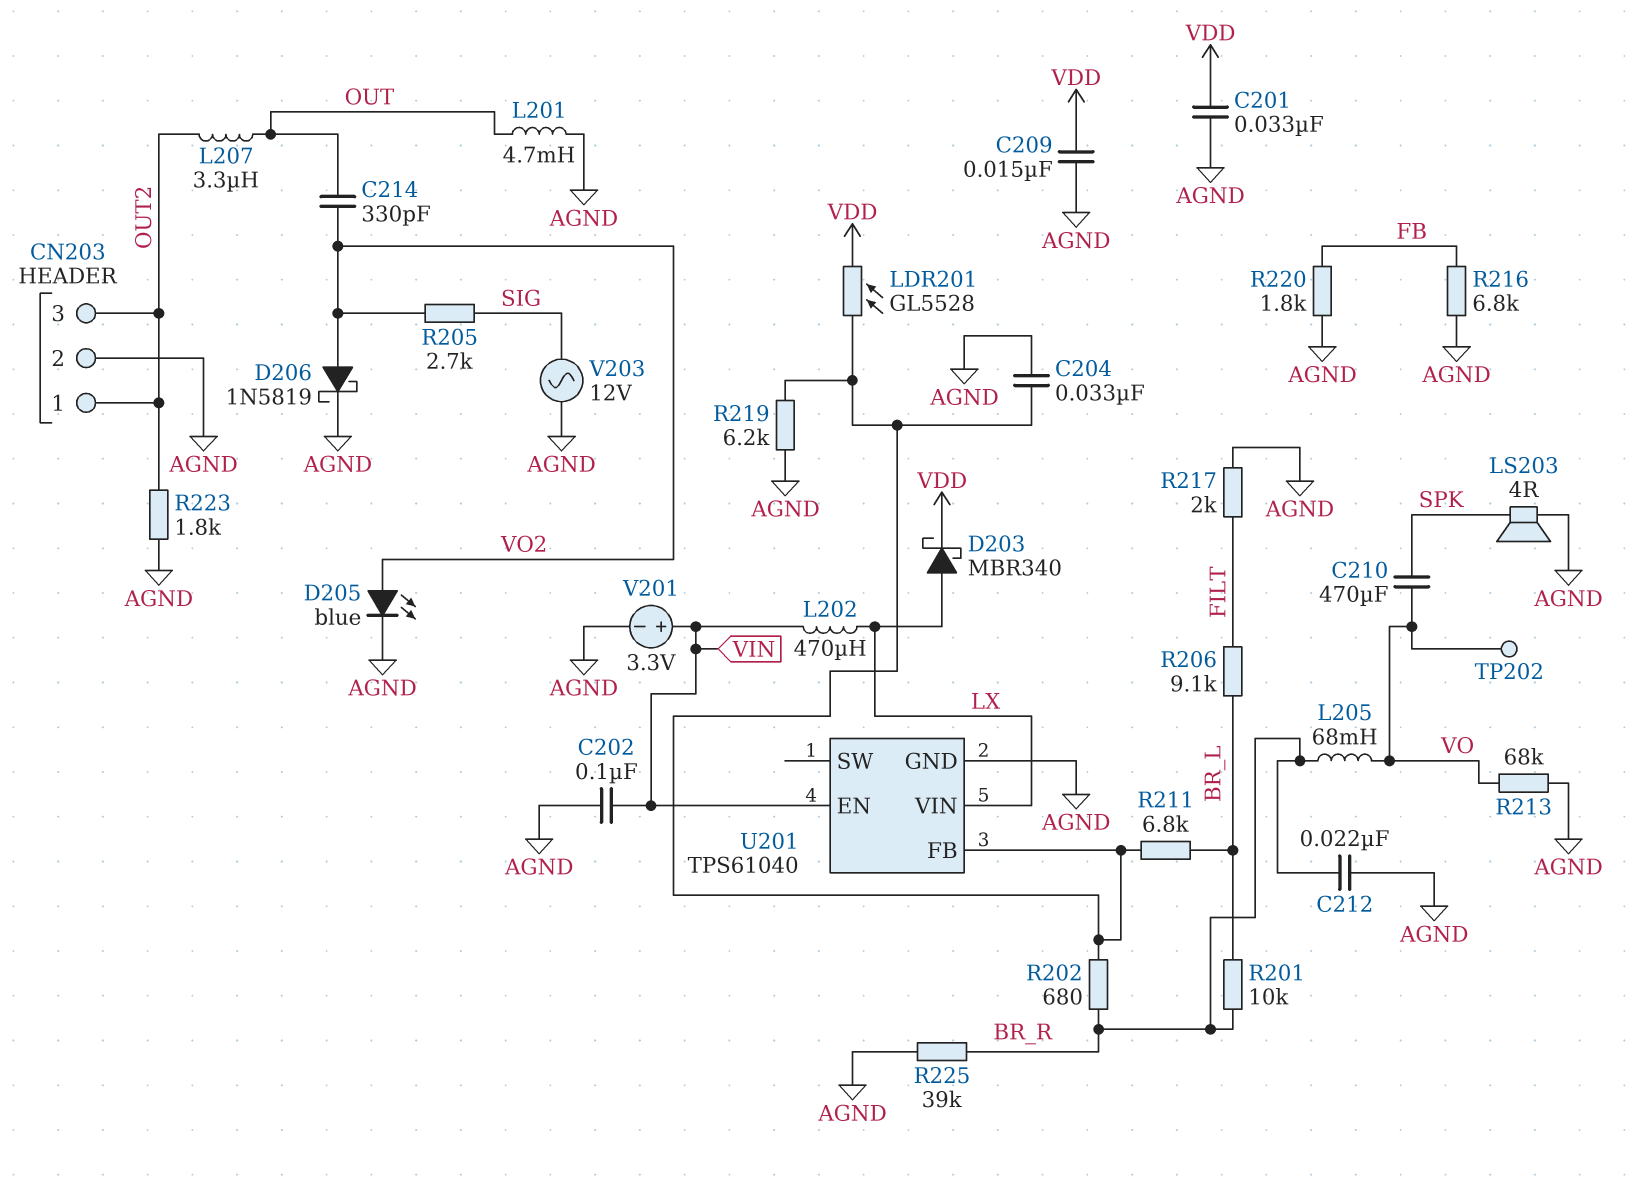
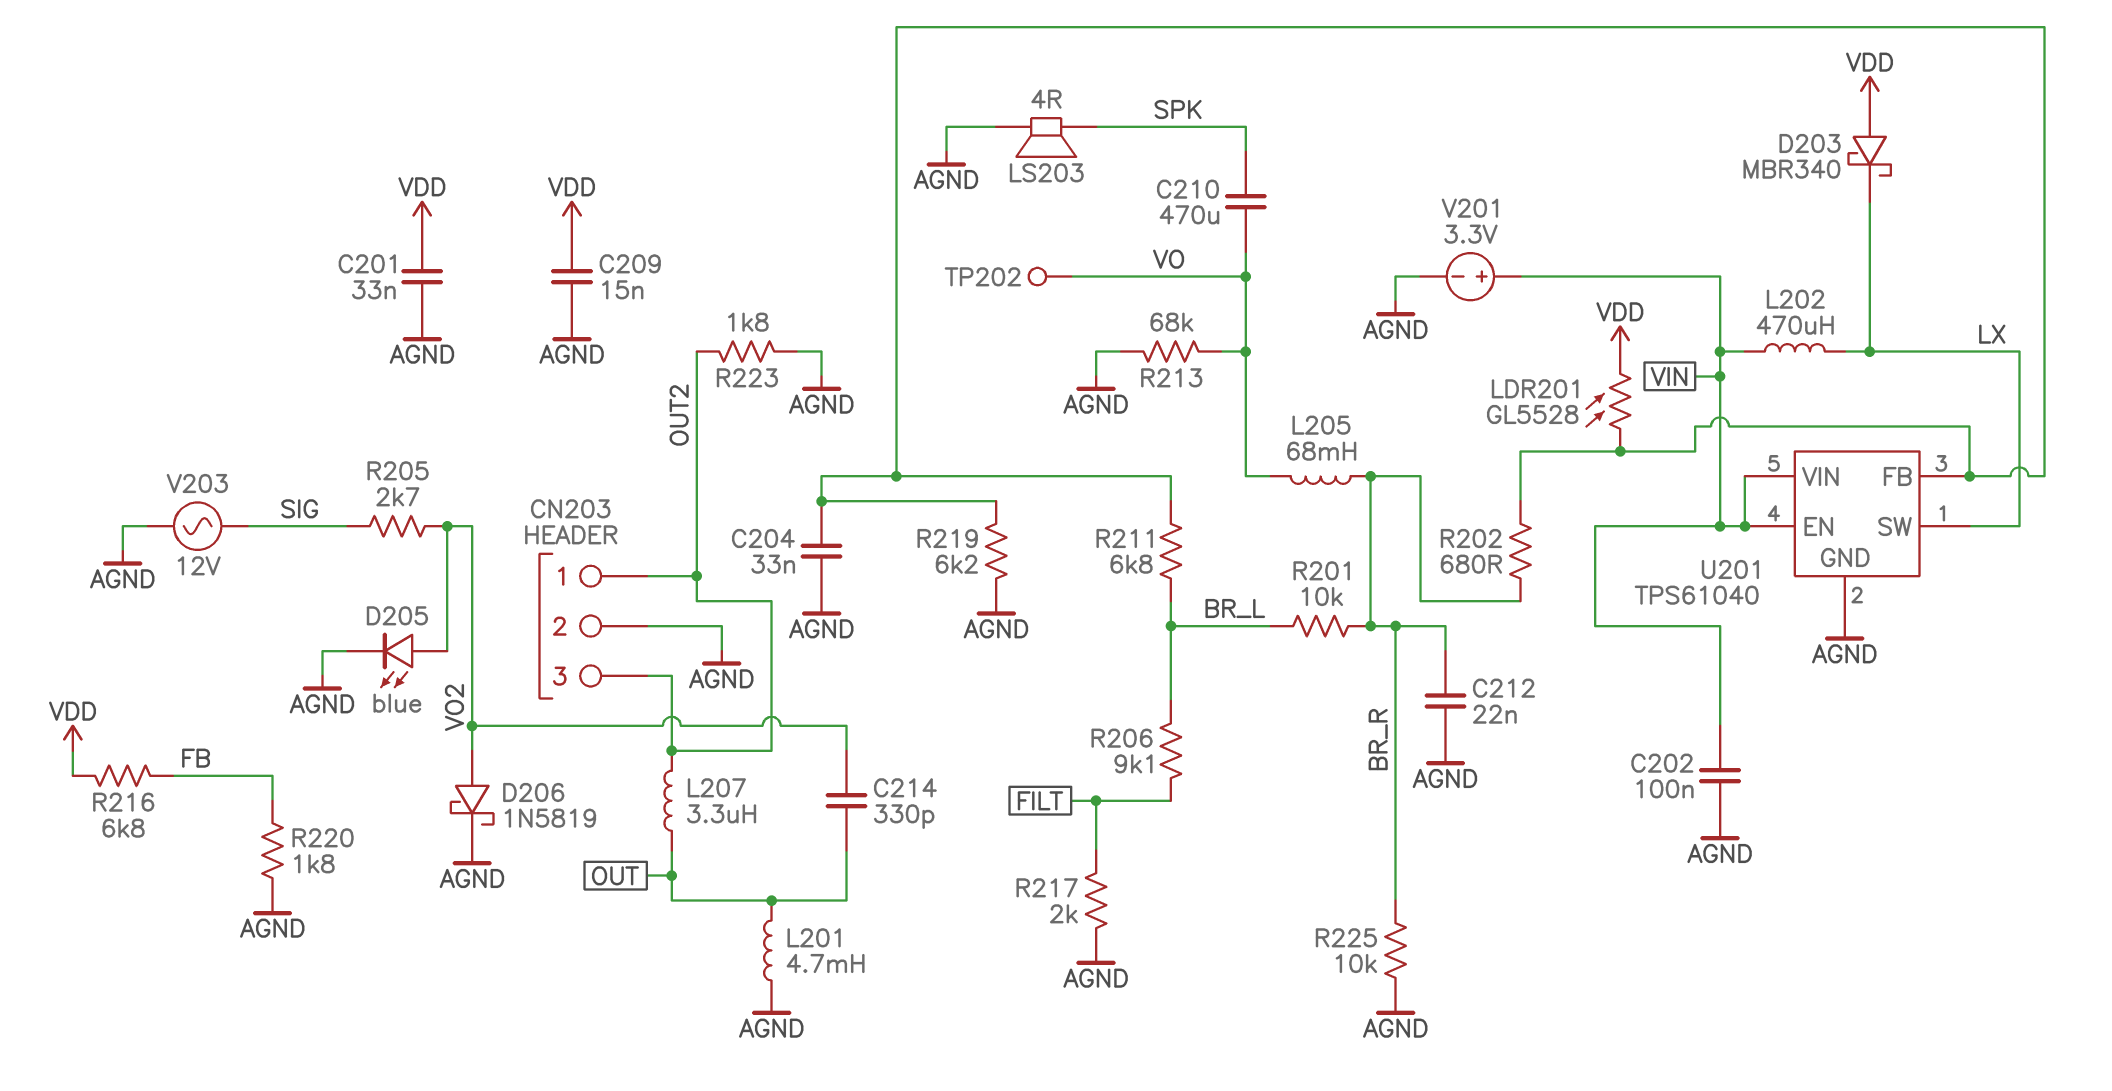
D203: schottky MBR340 (A LX, K VDD) -> schottky MBR340 (A VDD, K LX)
R216: 6.8k (AGND, FB) -> 6.8k (FB, VDD)
R225: 39k (AGND, BR_R) -> 10k (AGND, BR_R)
U201 pin SW: none -> LX
U201 pin VIN: LX -> VIN

